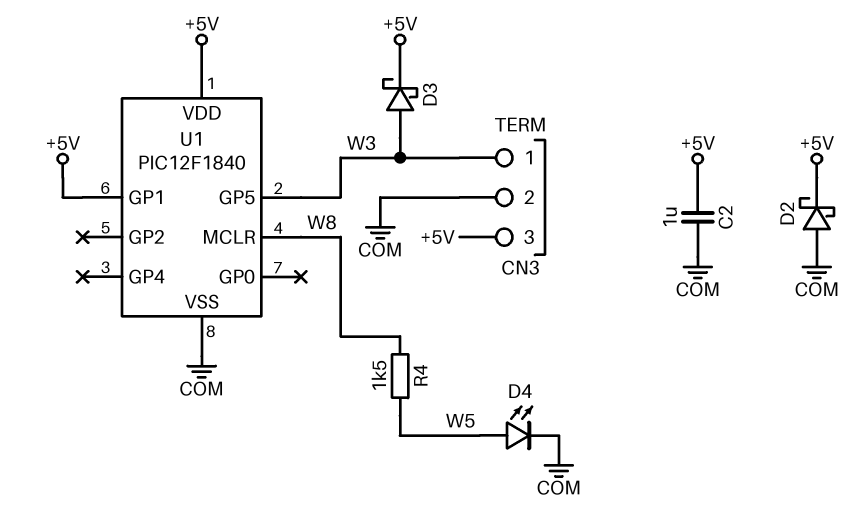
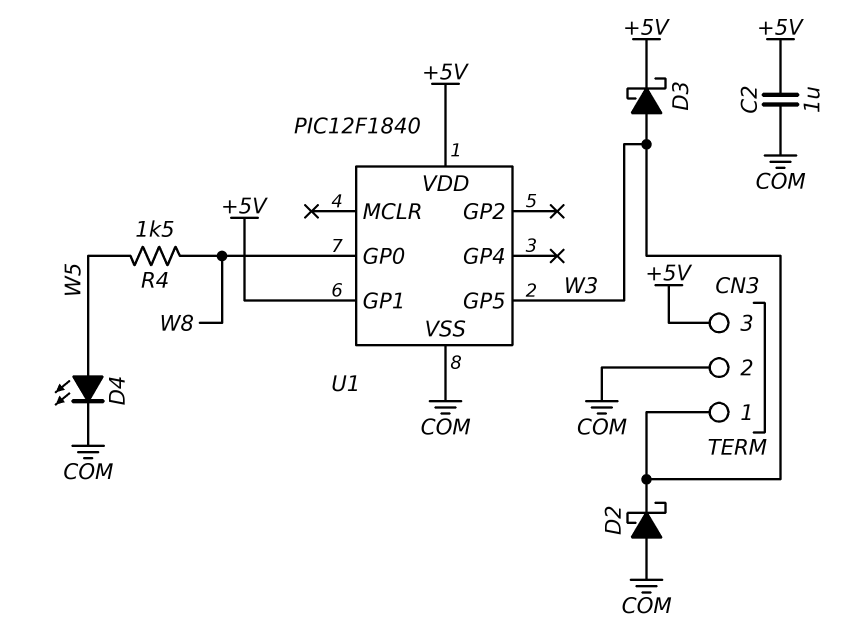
D2: schottky (A COM, K +5V) -> schottky (A COM, K W3)
U1 pin GP0: none -> W8
U1 pin MCLR: W8 -> none

